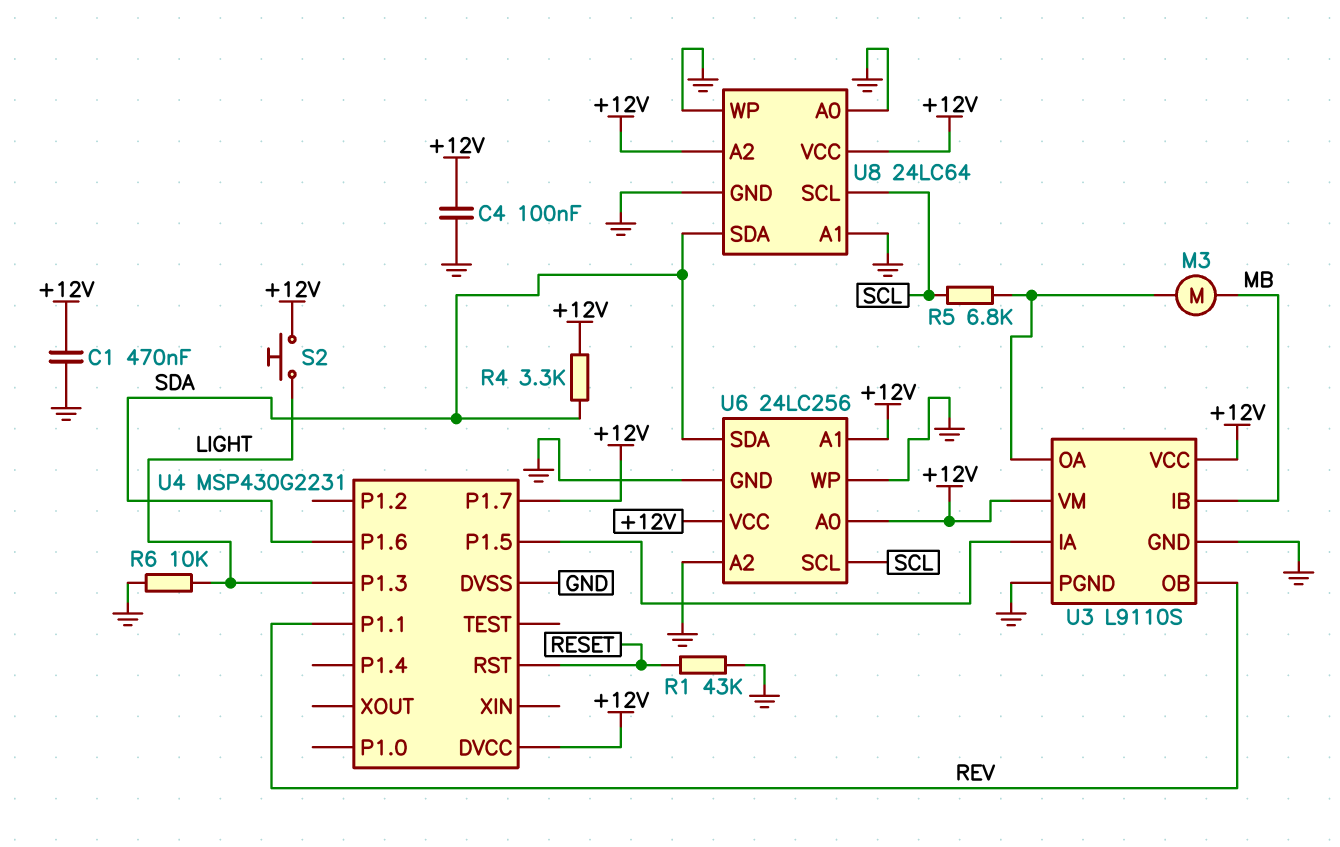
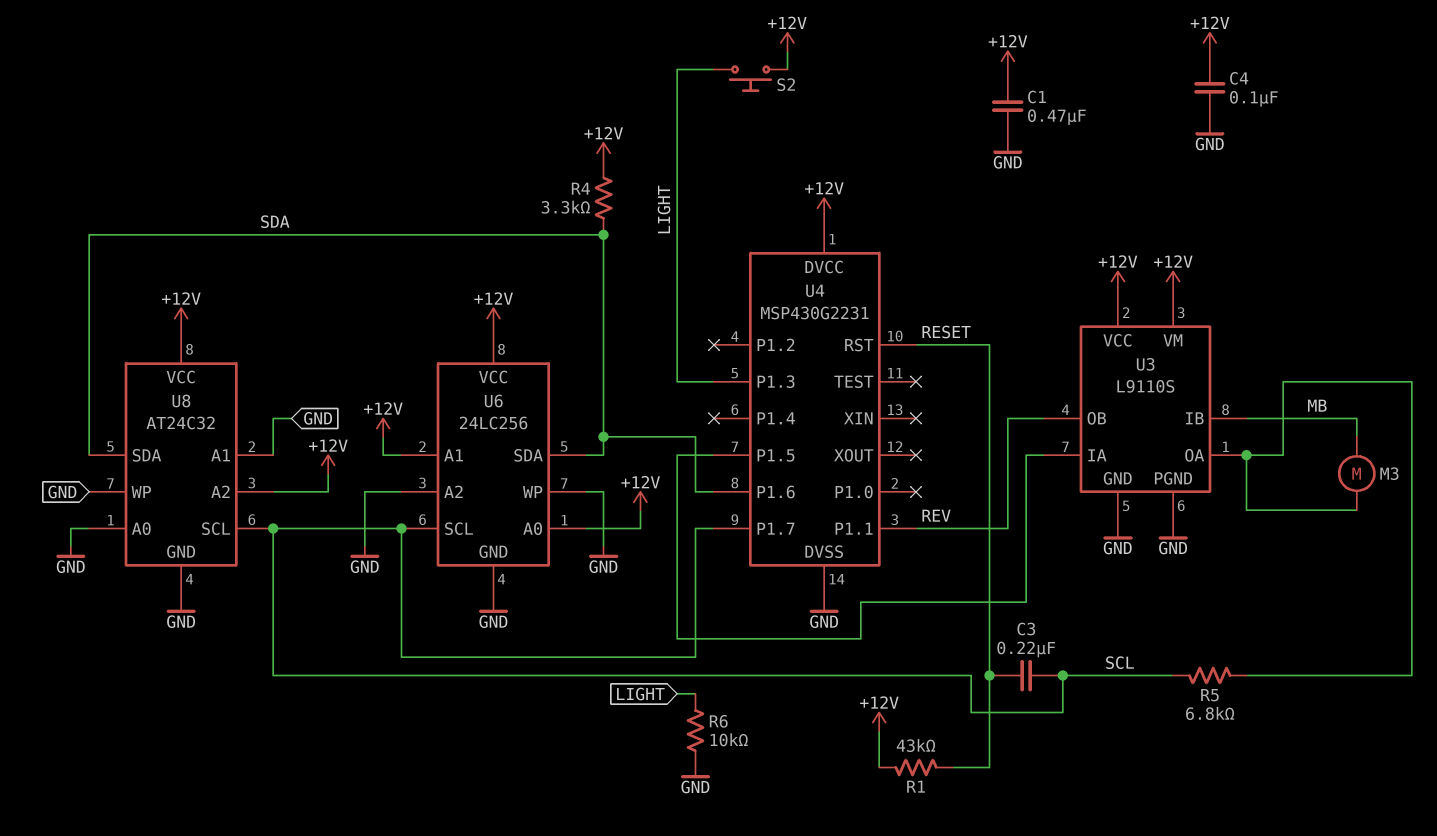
C3: none -> 220nF (RESET, SCL)
R1: 43k (GND, RESET) -> 43k (+12V, RESET)
U4 pin P1.7: +12V -> SCL
U8: 24LC64 -> AT24C32

